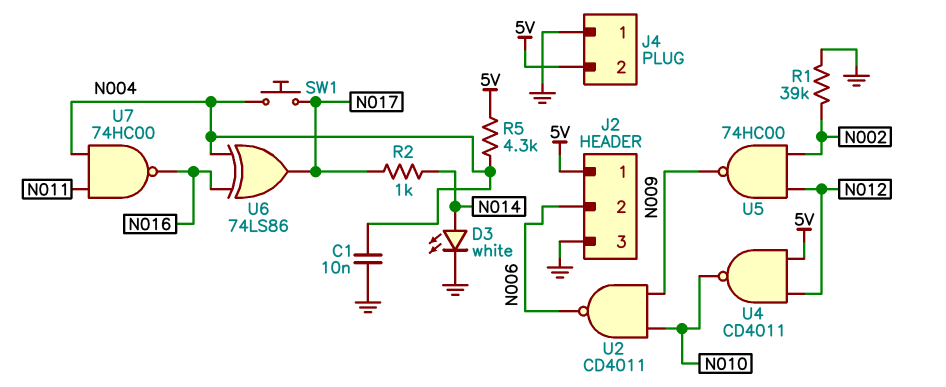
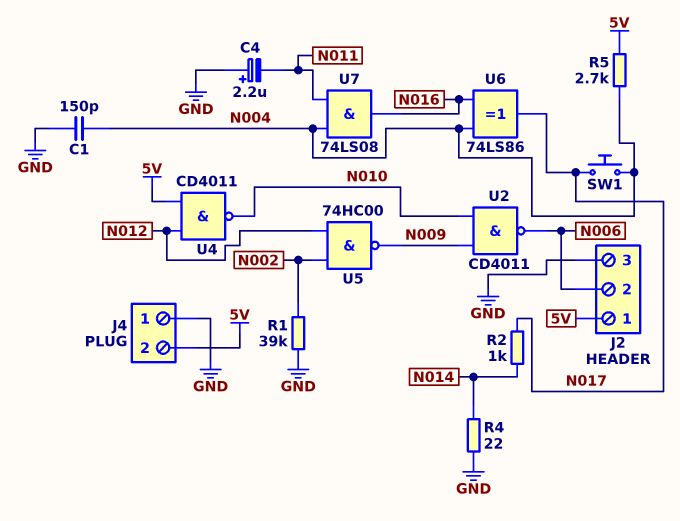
C1: 10nF (GND, N004) -> 150pF (GND, N004)
C4: none -> 2.2uF (plus GND, minus N011)
D3: LED white (A N014, K GND) -> none
R4: none -> 22 (GND, N014)
R5: 4.3k (5V, N004) -> 2.7k (5V, N004)
U7: NAND 74HC00 (in N004, in N011, out N016) -> AND 74LS08 (in N004, in N011, out N016)

